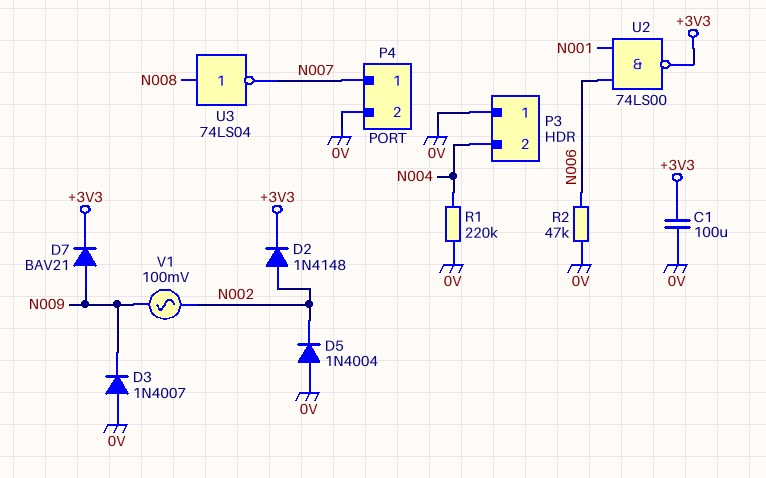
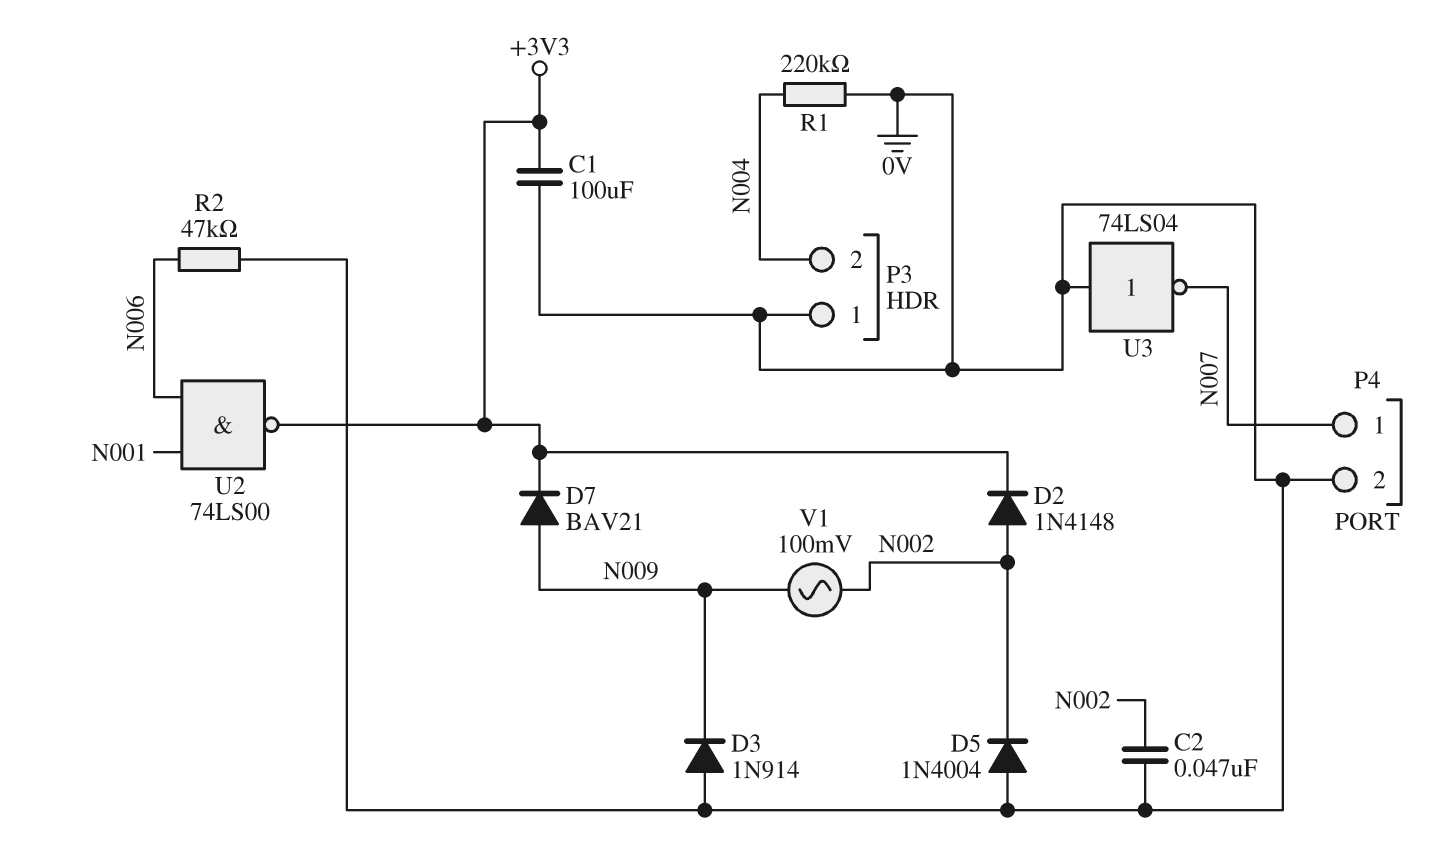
C2: none -> 47nF (0V, N002)
D3: diode 1N4007 (A 0V, K N009) -> diode 1N914 (A 0V, K N009)
U3: NOT 74LS04 (in N008, out N007) -> NOT 74LS04 (in 0V, out N007)

